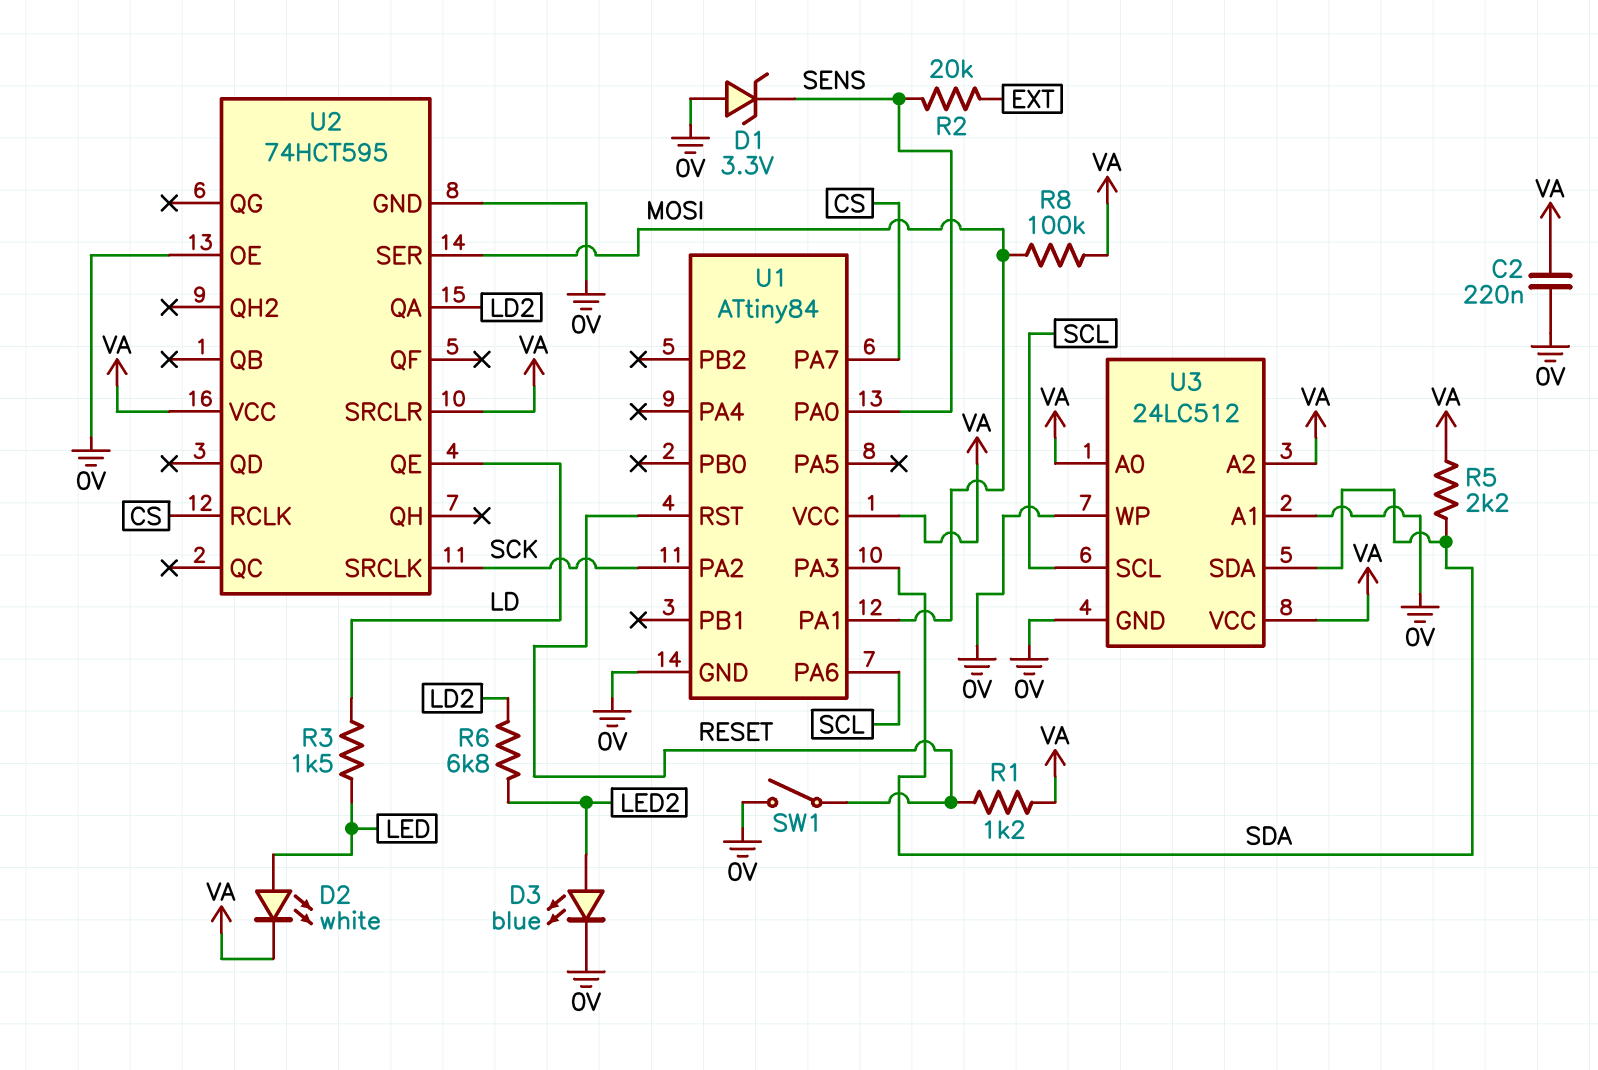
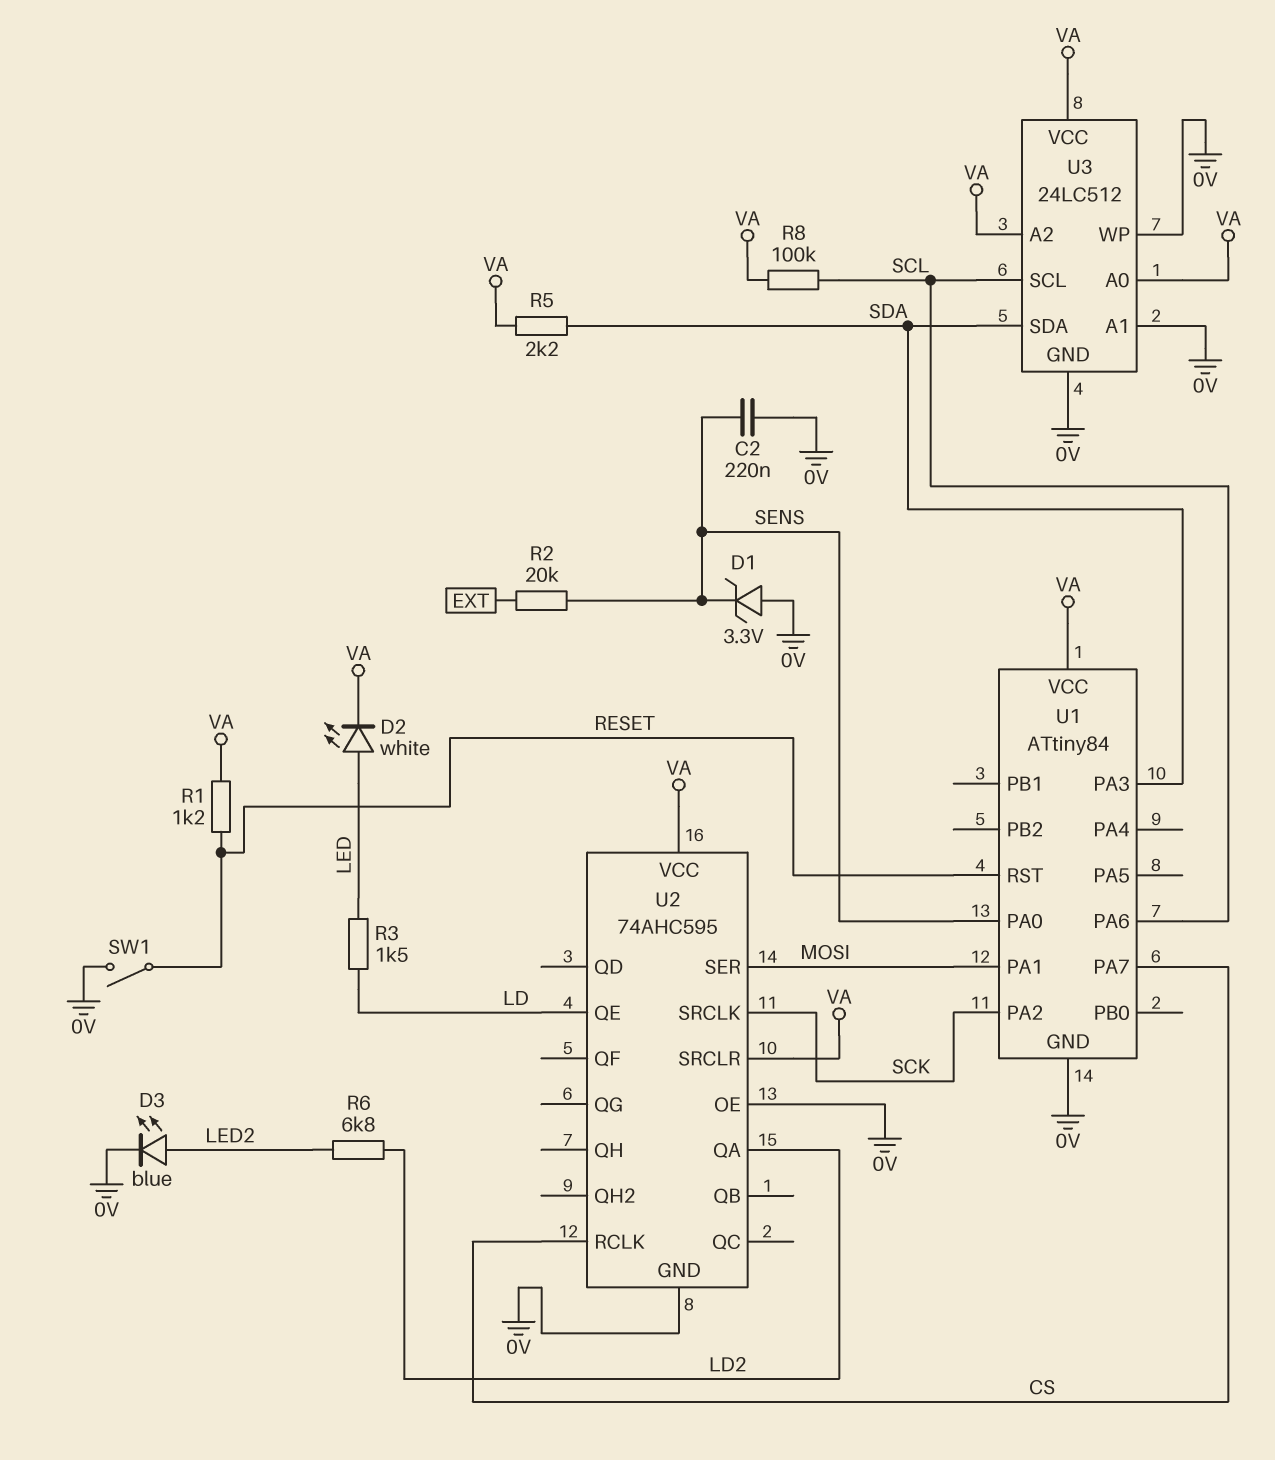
C2: 220nF (0V, VA) -> 220nF (0V, SENS)
R8: 100k (MOSI, VA) -> 100k (SCL, VA)
U2: 74HCT595 -> 74AHC595

